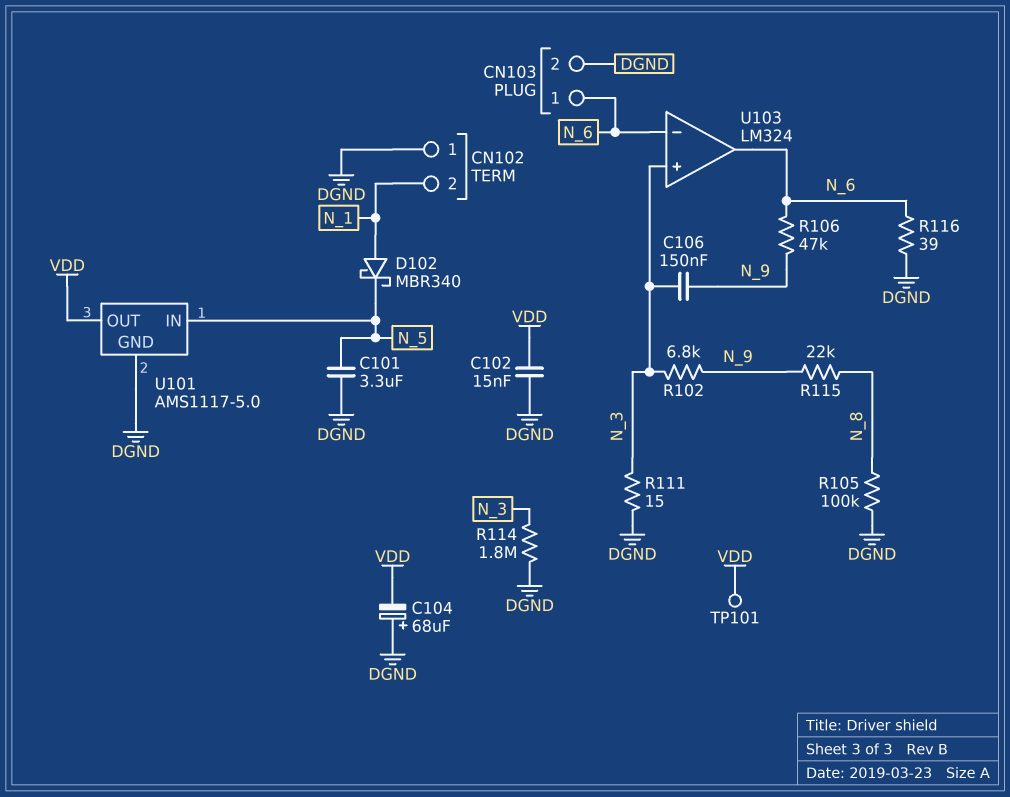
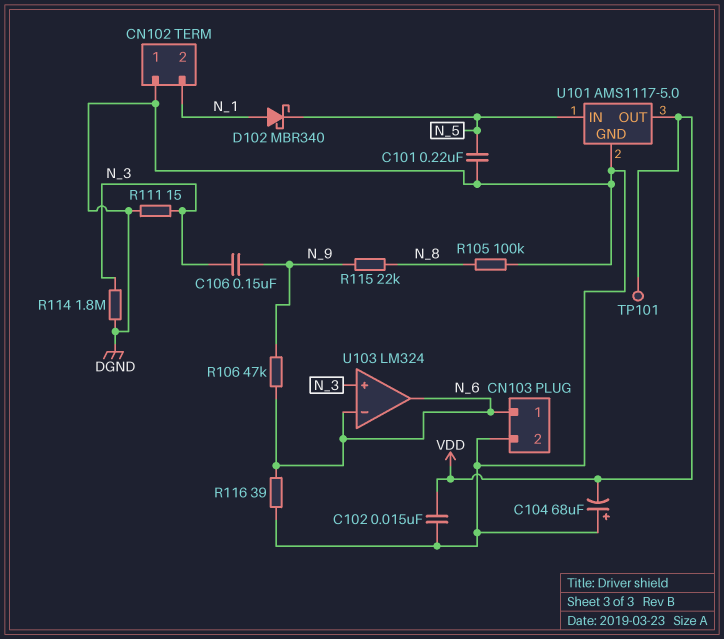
C101: 3.3uF (DGND, N_5) -> 220nF (DGND, N_5)
R102: 6.8k (N_3, N_9) -> none

